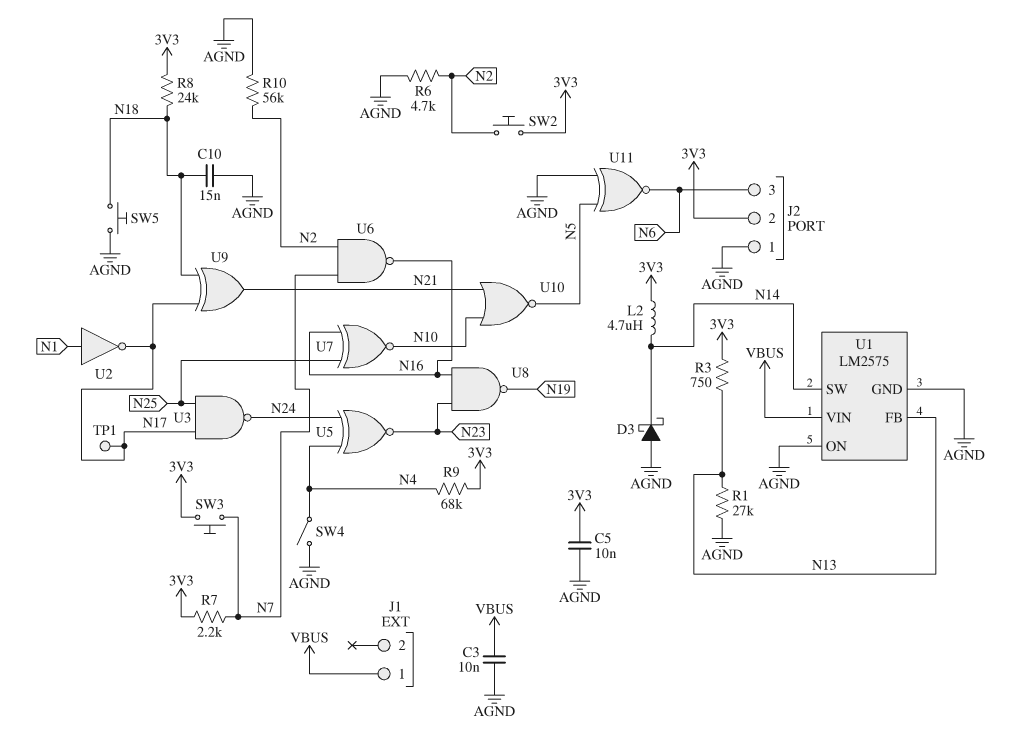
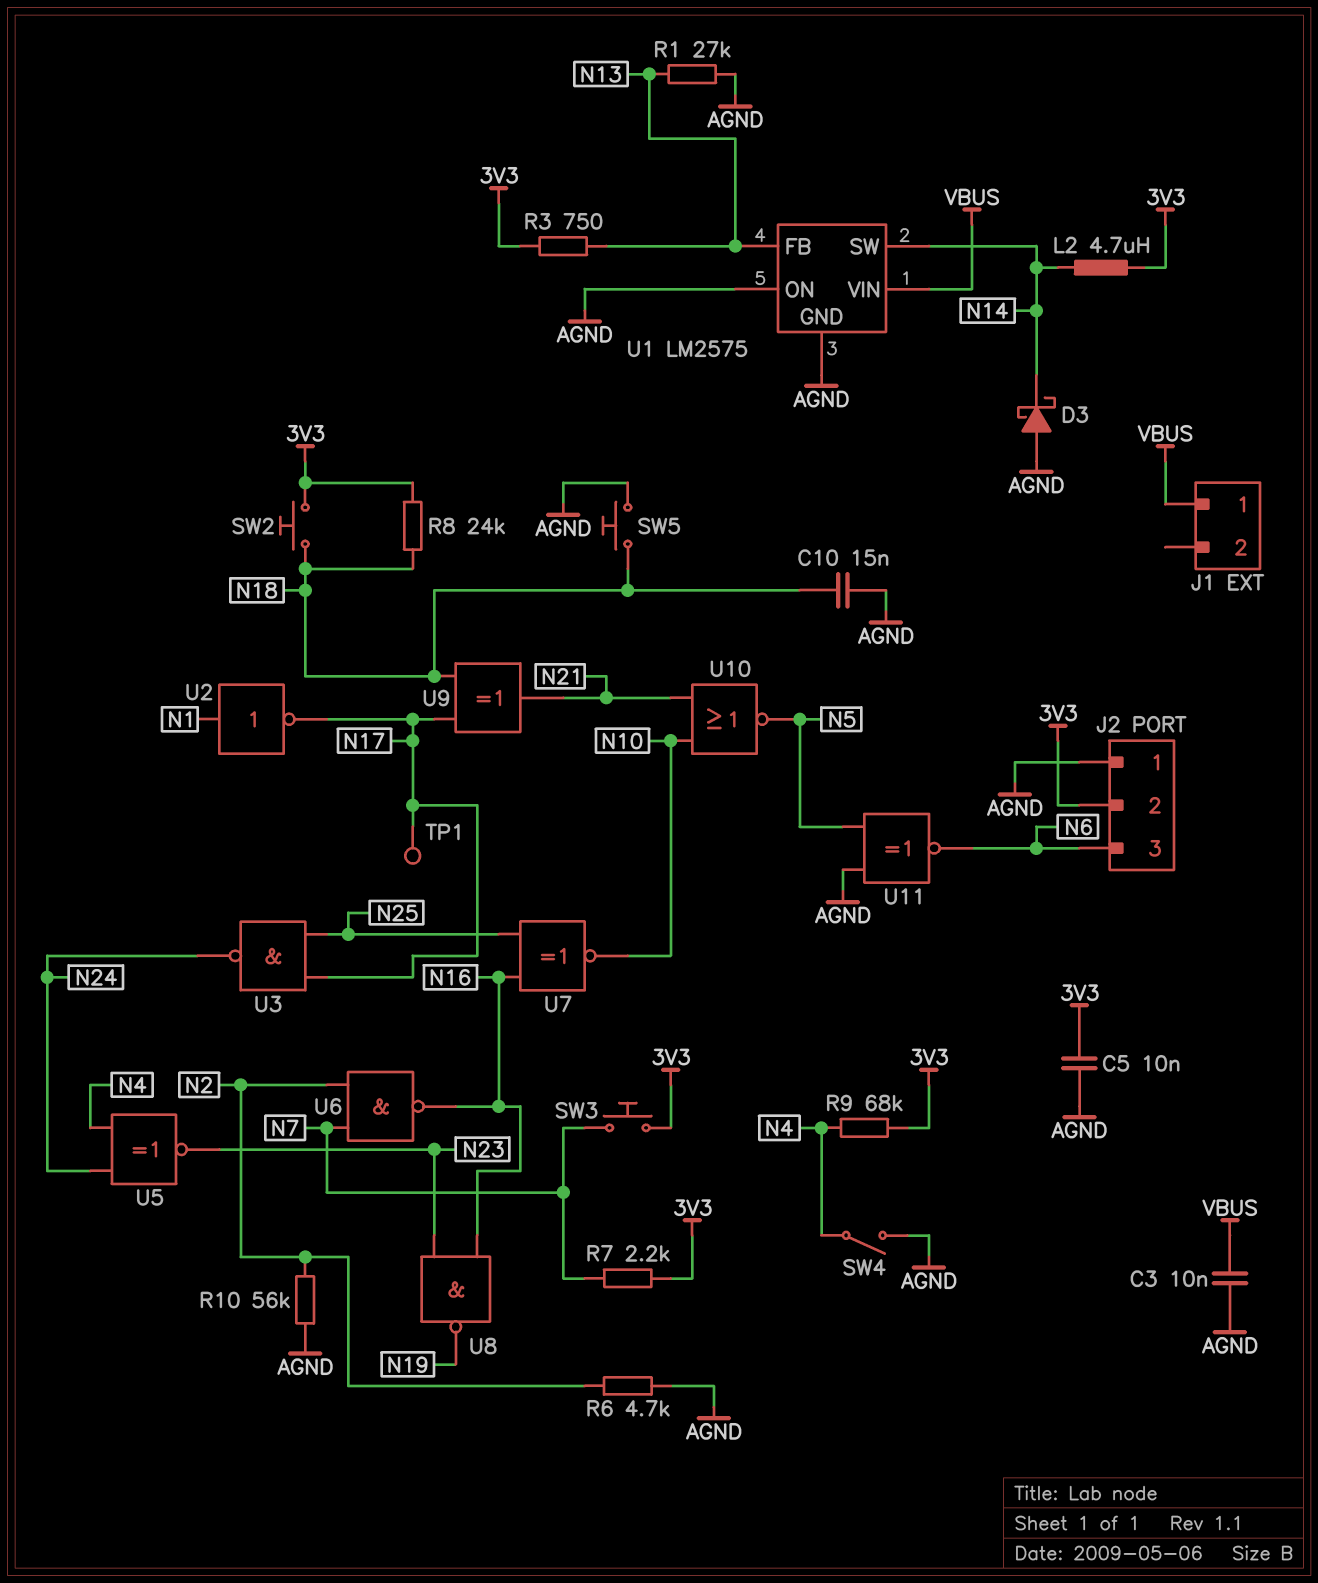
SW2: button (3V3, N2) -> button (3V3, N18)

